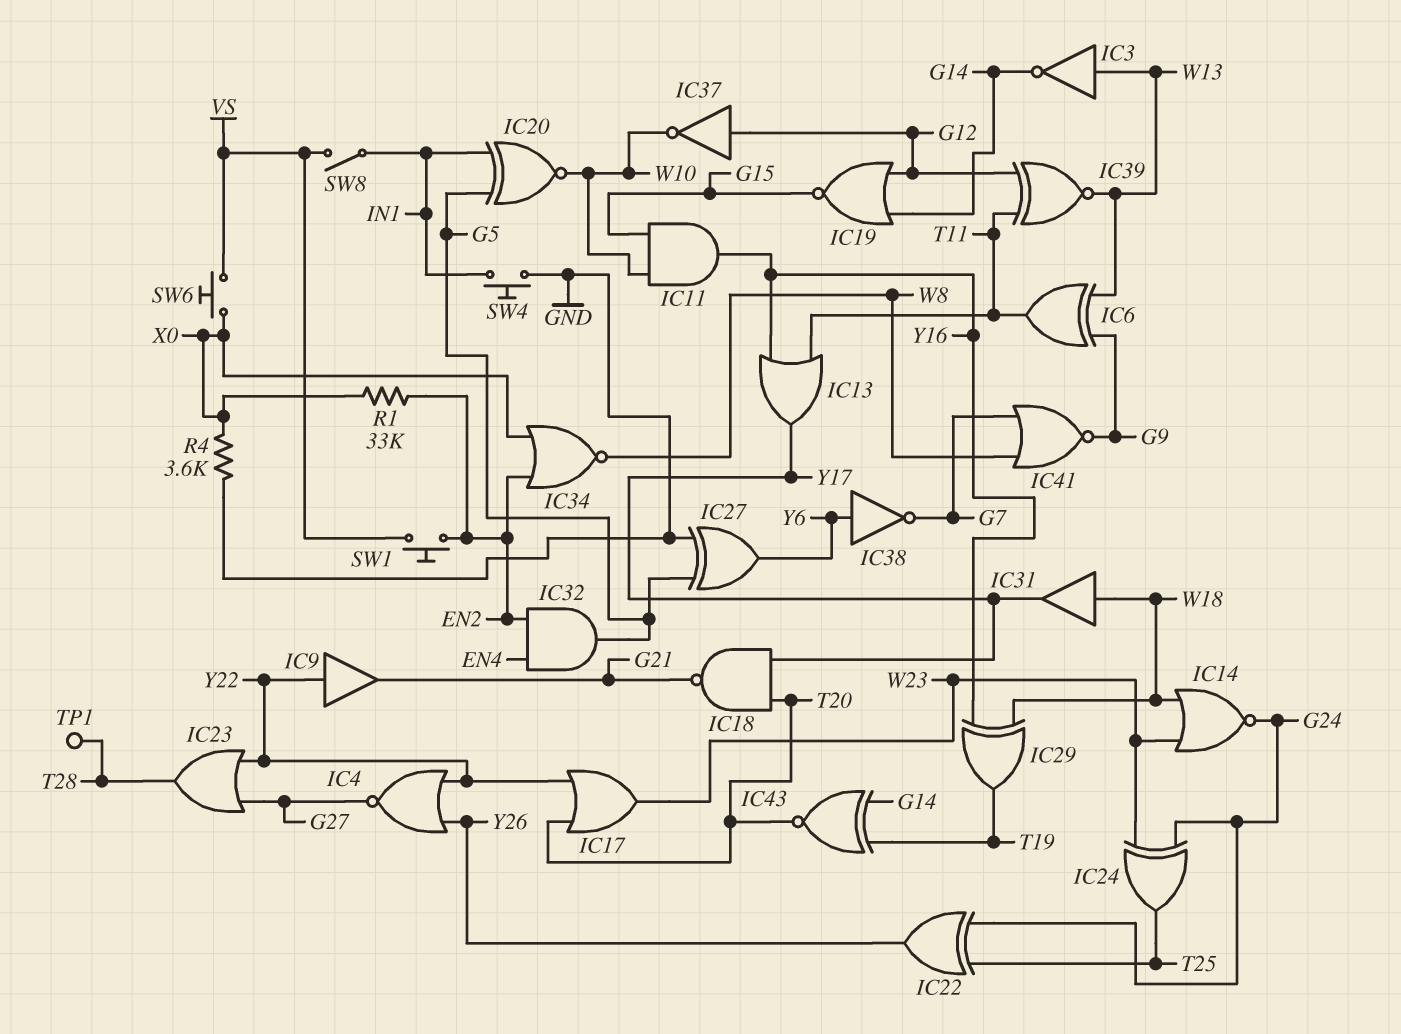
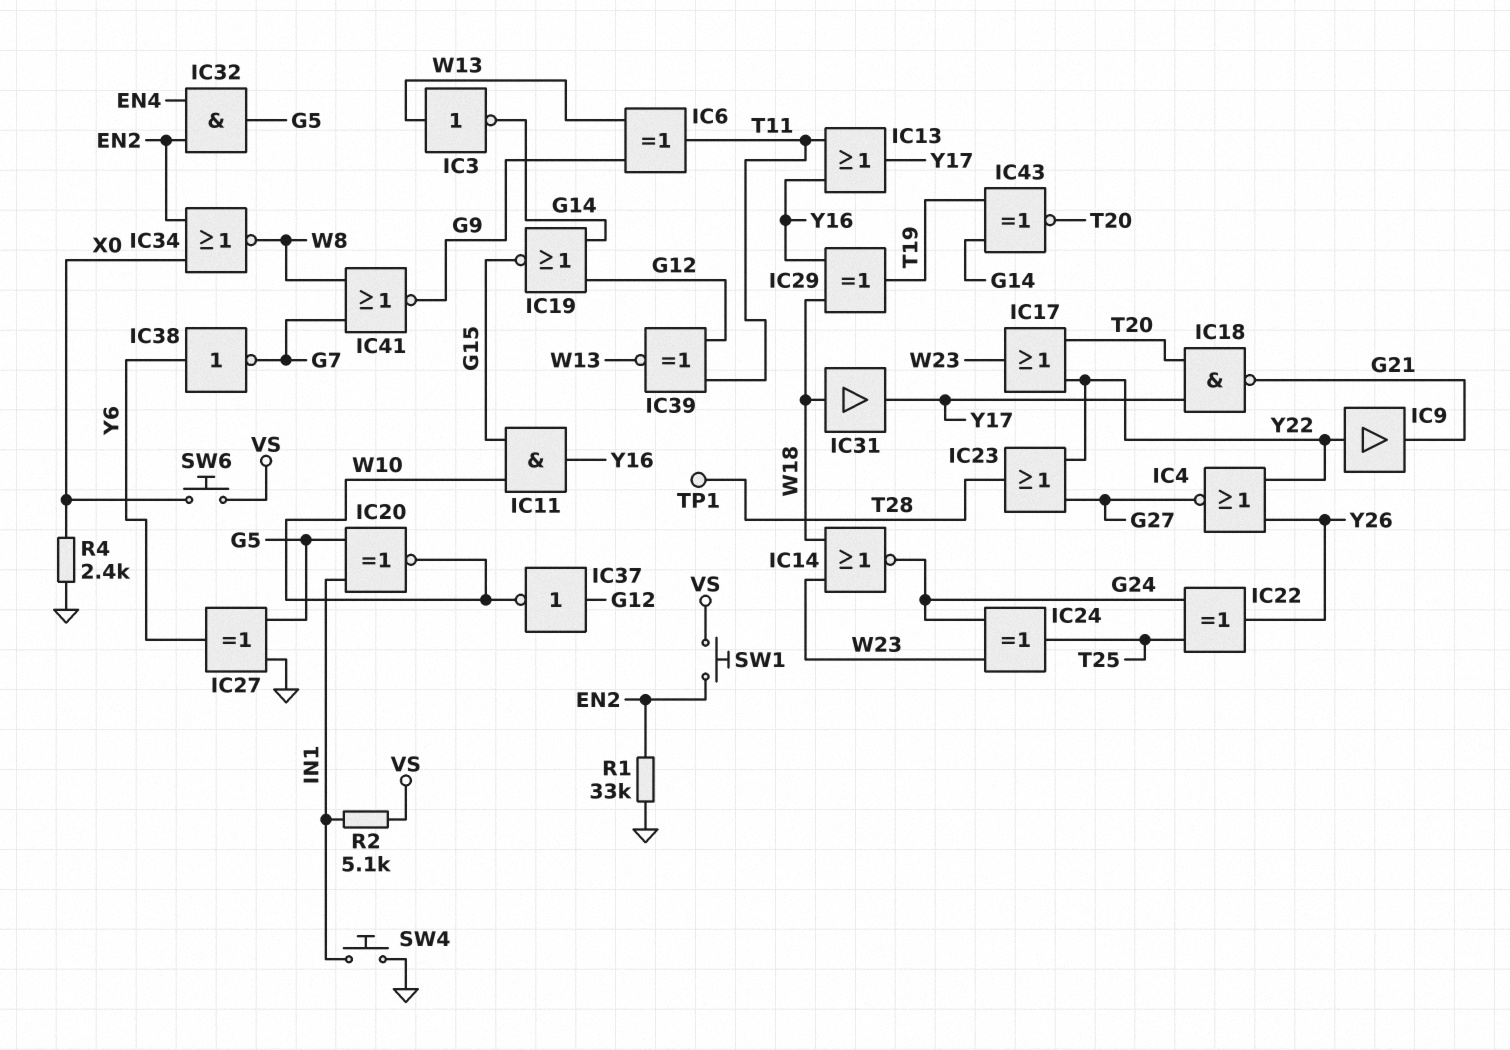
R1: 33k (EN2, X0) -> 33k (EN2, GND)
R2: none -> 5.1k (IN1, VS)
R4: 3.6k (GND, X0) -> 2.4k (GND, X0)
SW8: switch (IN1, VS) -> none

